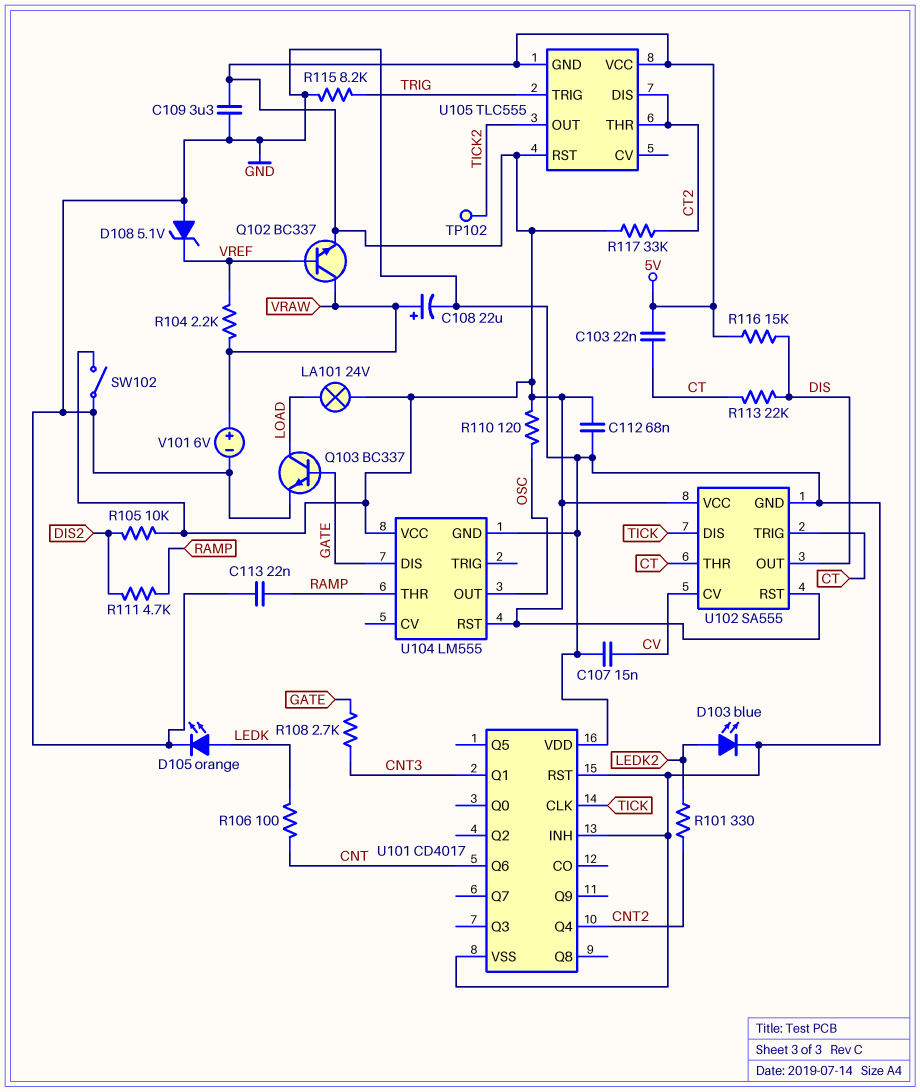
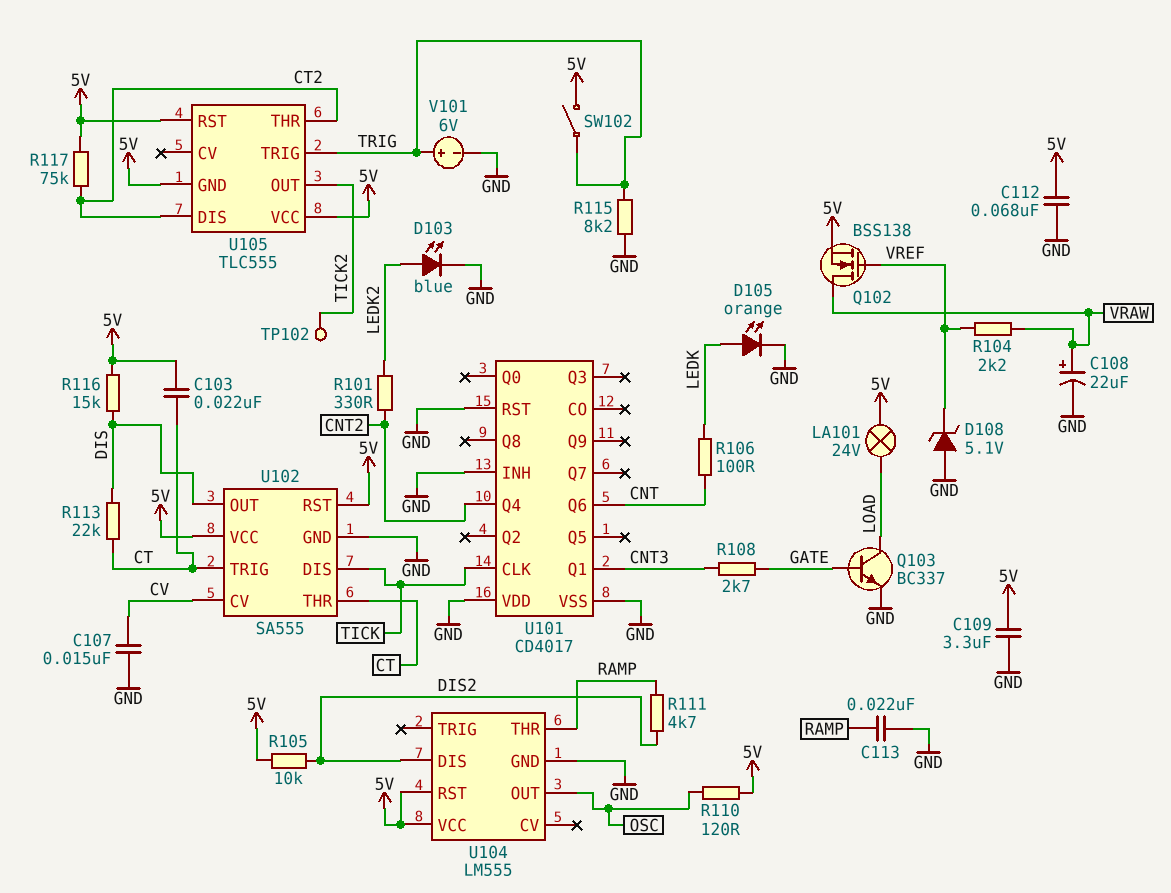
Q102: NPN BC337 (B VREF, C VRAW, E 5V) -> NMOS BSS138 (G VREF, D VRAW, S 5V)
R117: 33k (5V, CT2) -> 75k (5V, CT2)
SW102: switch (5V, GND) -> switch (5V, TRIG)
U104 pin DIS: GATE -> DIS2
V101: 6V (plus VRAW, minus GND) -> 6V (plus TRIG, minus GND)

